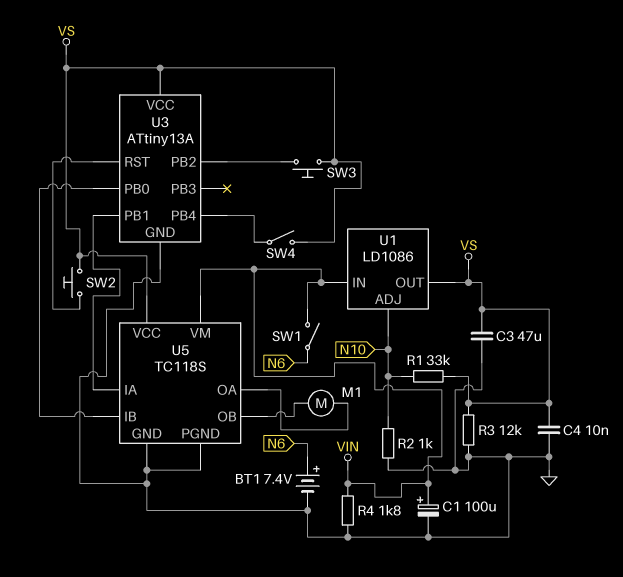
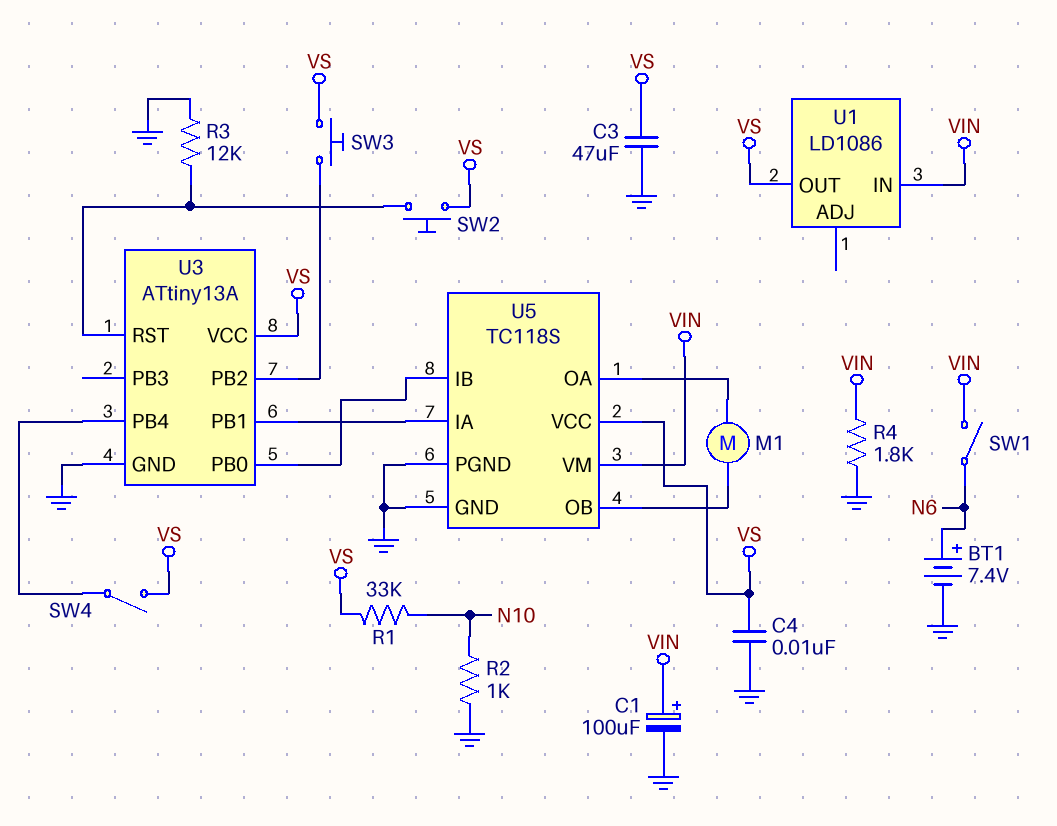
R3: 12k (GND, VS) -> 12k (GND, U3/RST)
U1 pin ADJ: N10 -> none

